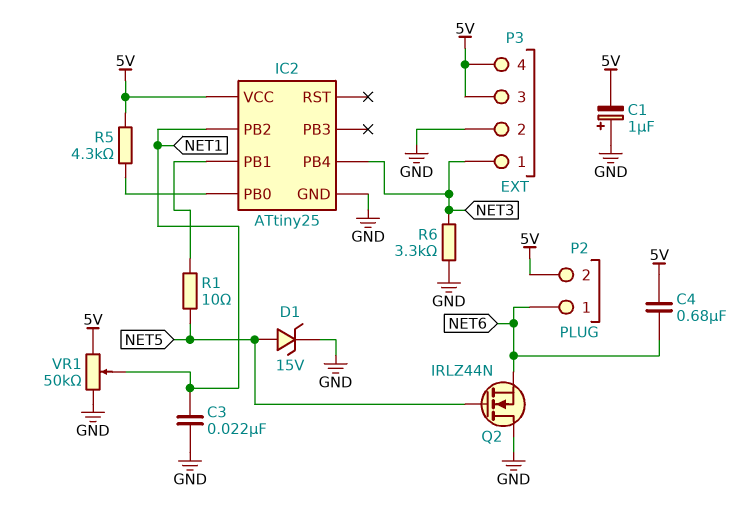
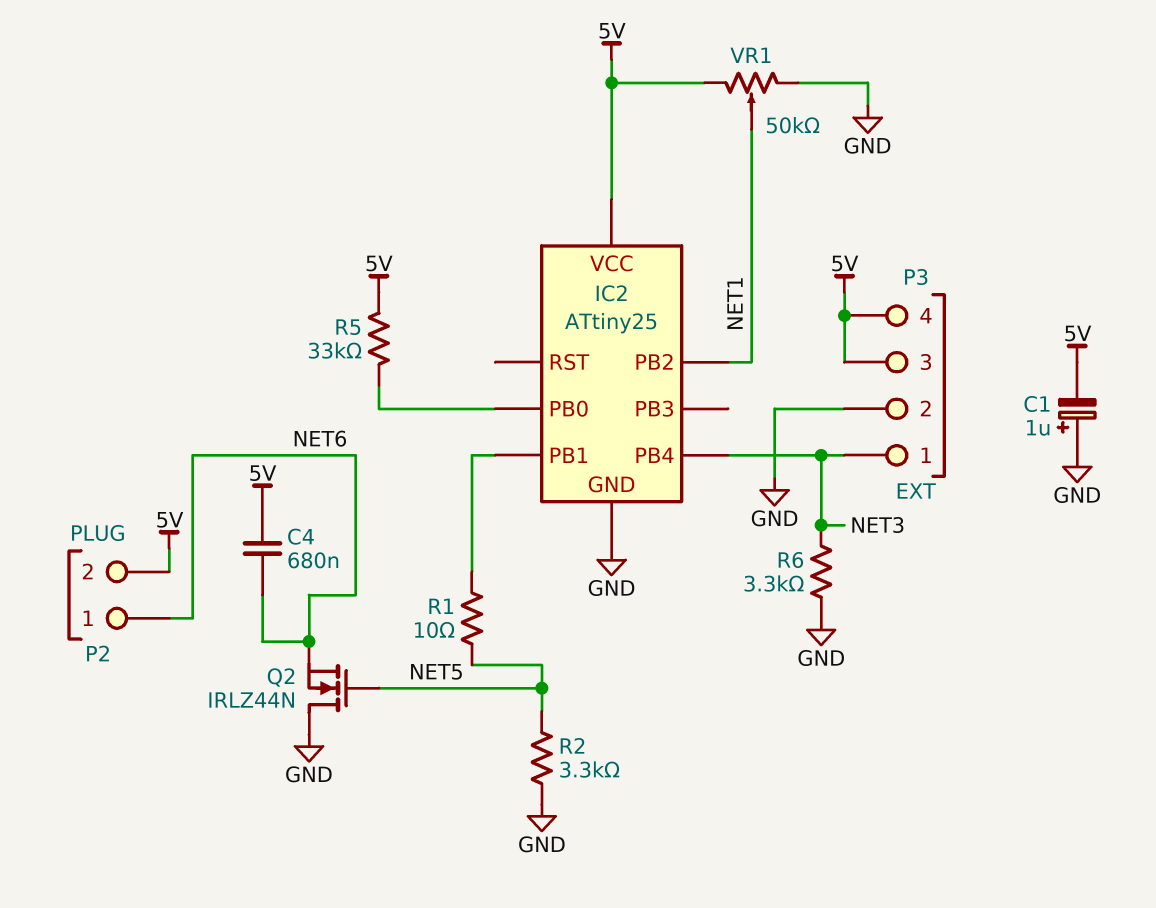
C3: 22nF (GND, NET1) -> none
D1: zener 15V (A NET5, K GND) -> none
R2: none -> 3.3k (GND, NET5)
R5: 4.3k (5V, IC2/PB0) -> 33k (5V, IC2/PB0)

